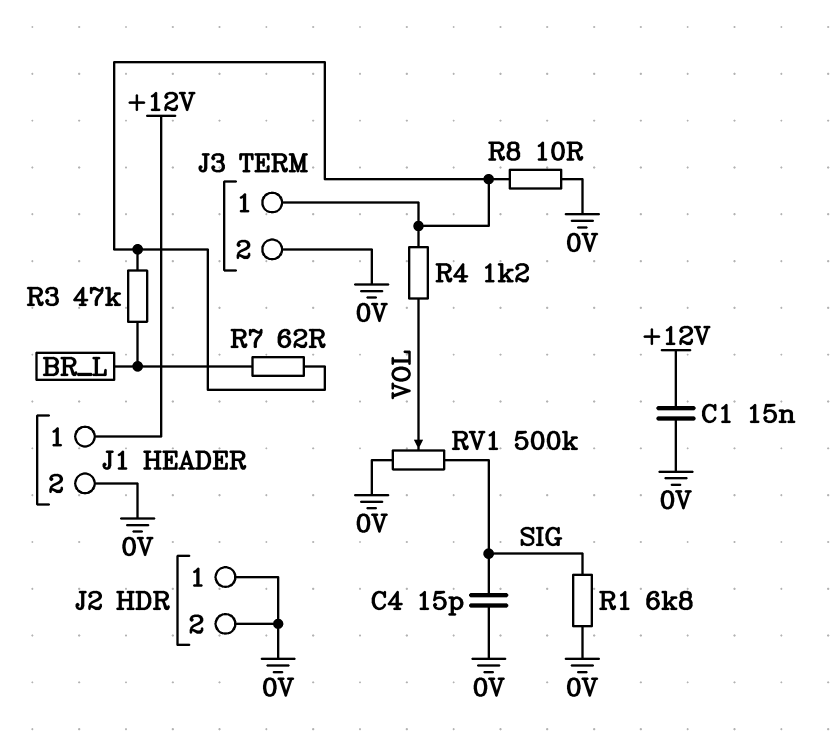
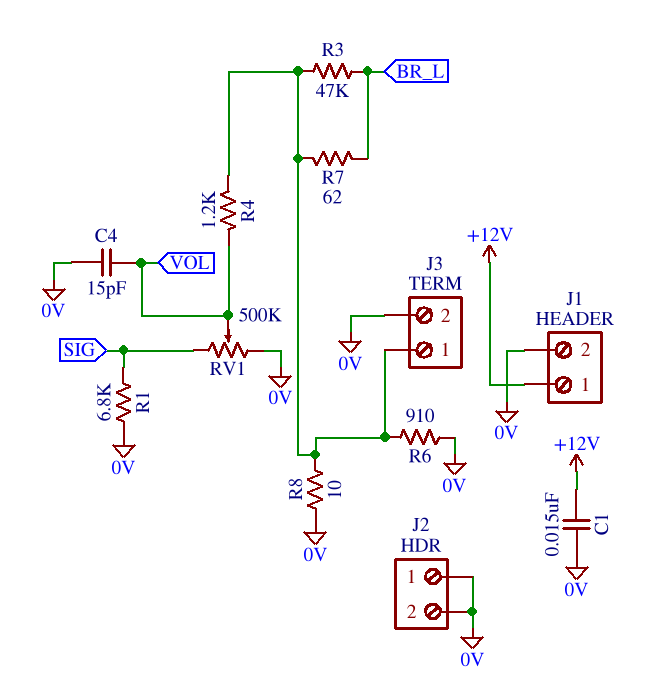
C4: 15pF (0V, SIG) -> 15pF (0V, VOL)
R6: none -> 910 (0V, J3/1)

